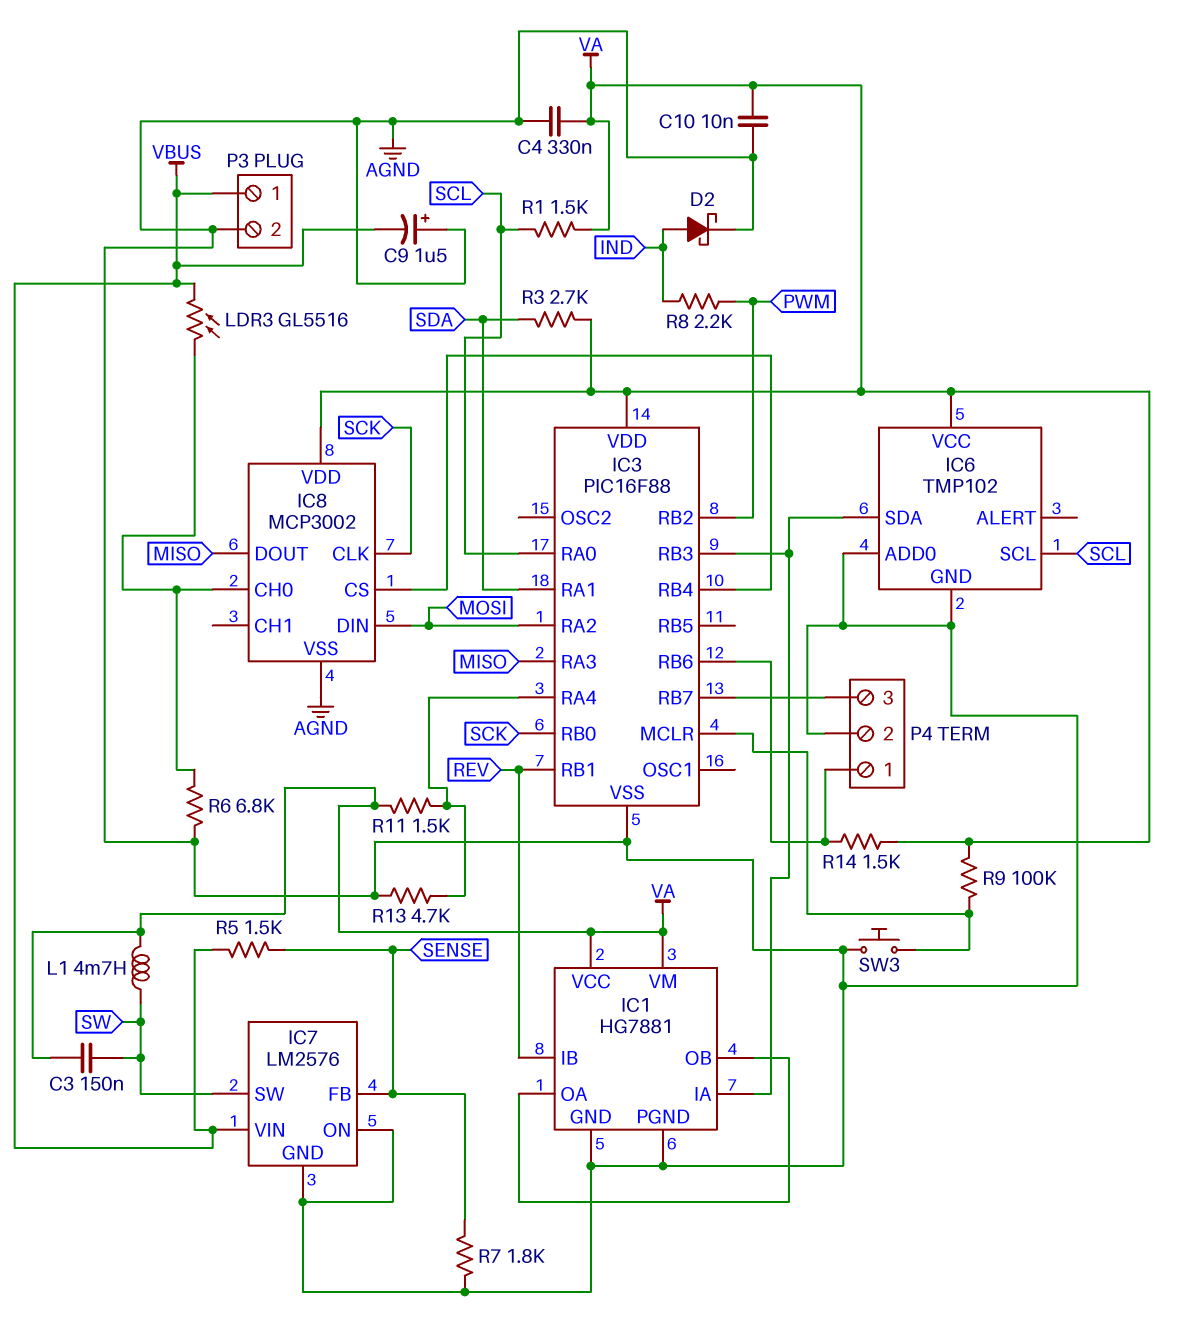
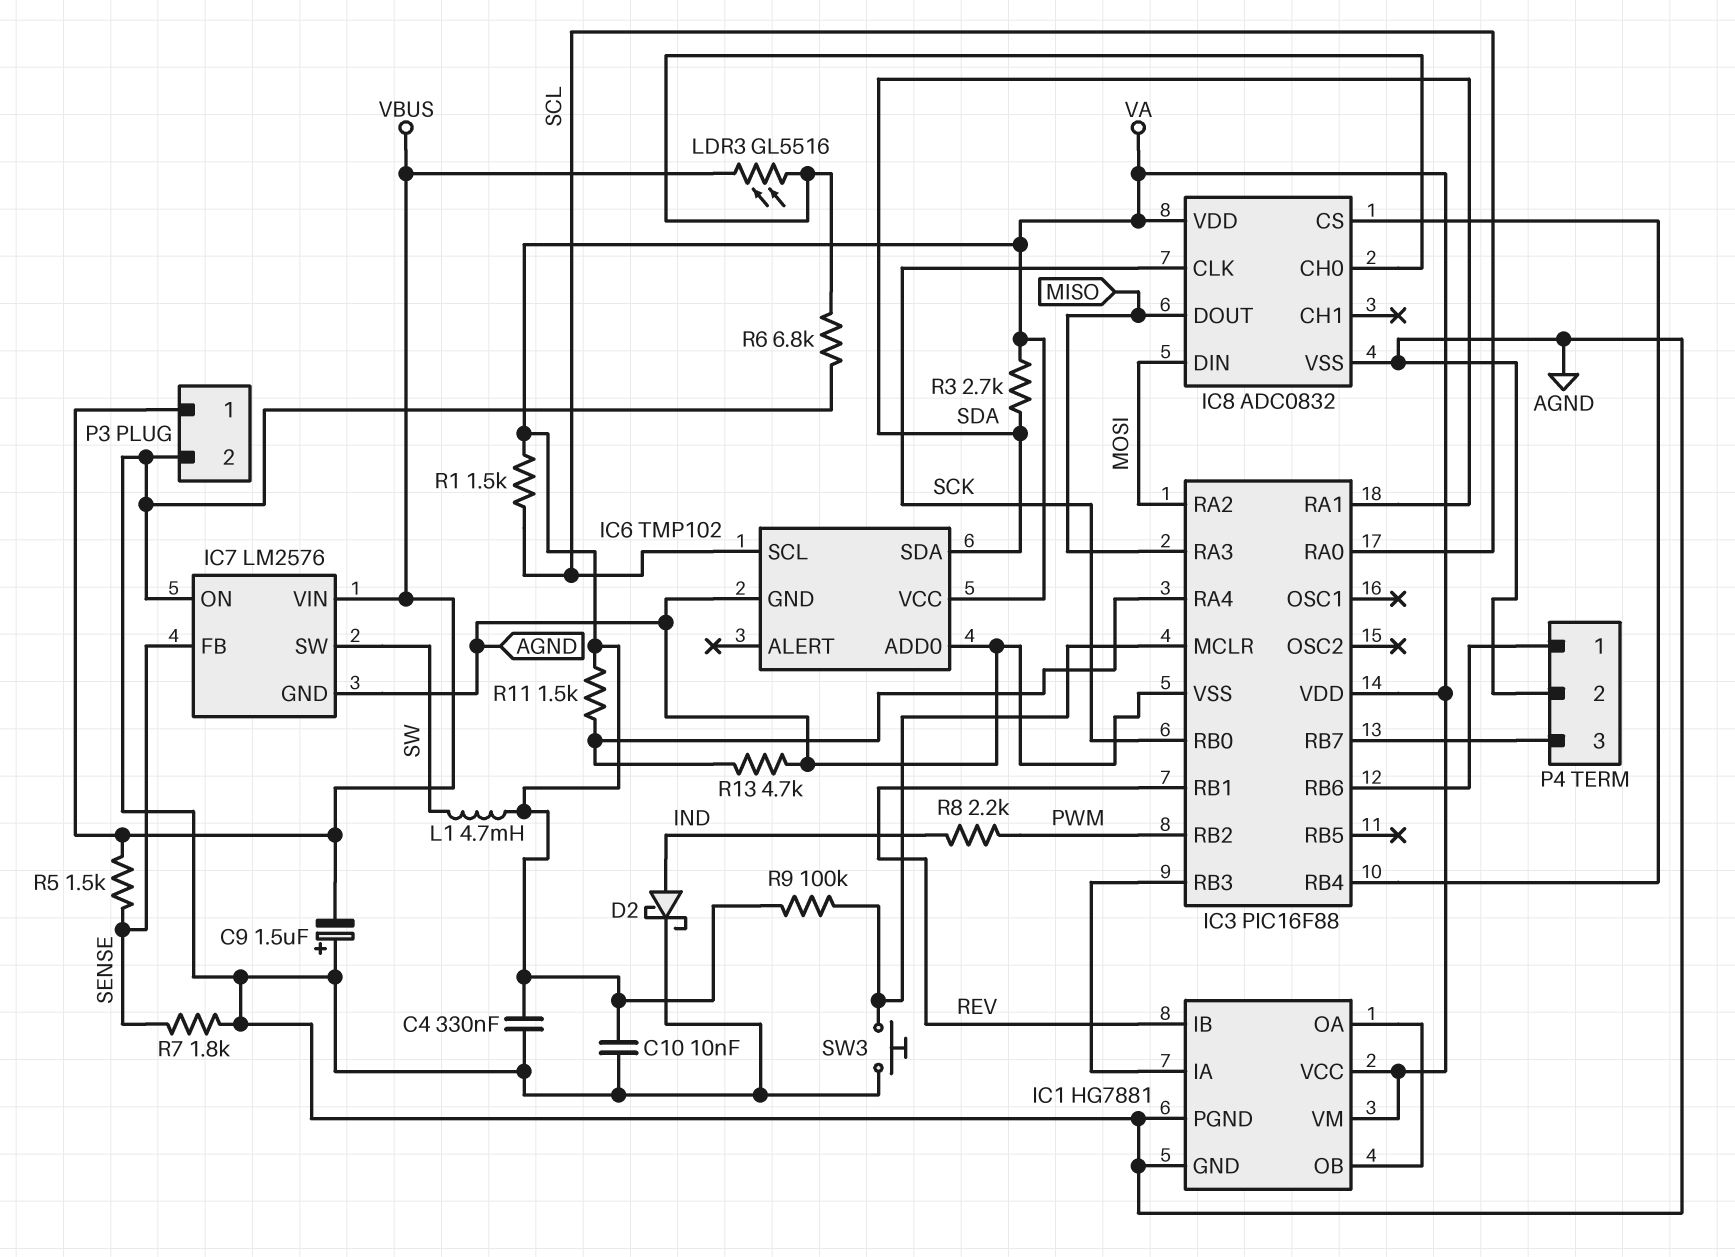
C3: 150nF (SW, VA) -> none
IC6 pin SDA: IC1/IA -> SDA
IC8: MCP3002 -> ADC0832
R14: 1.5k (IC3/RB6, VA) -> none

